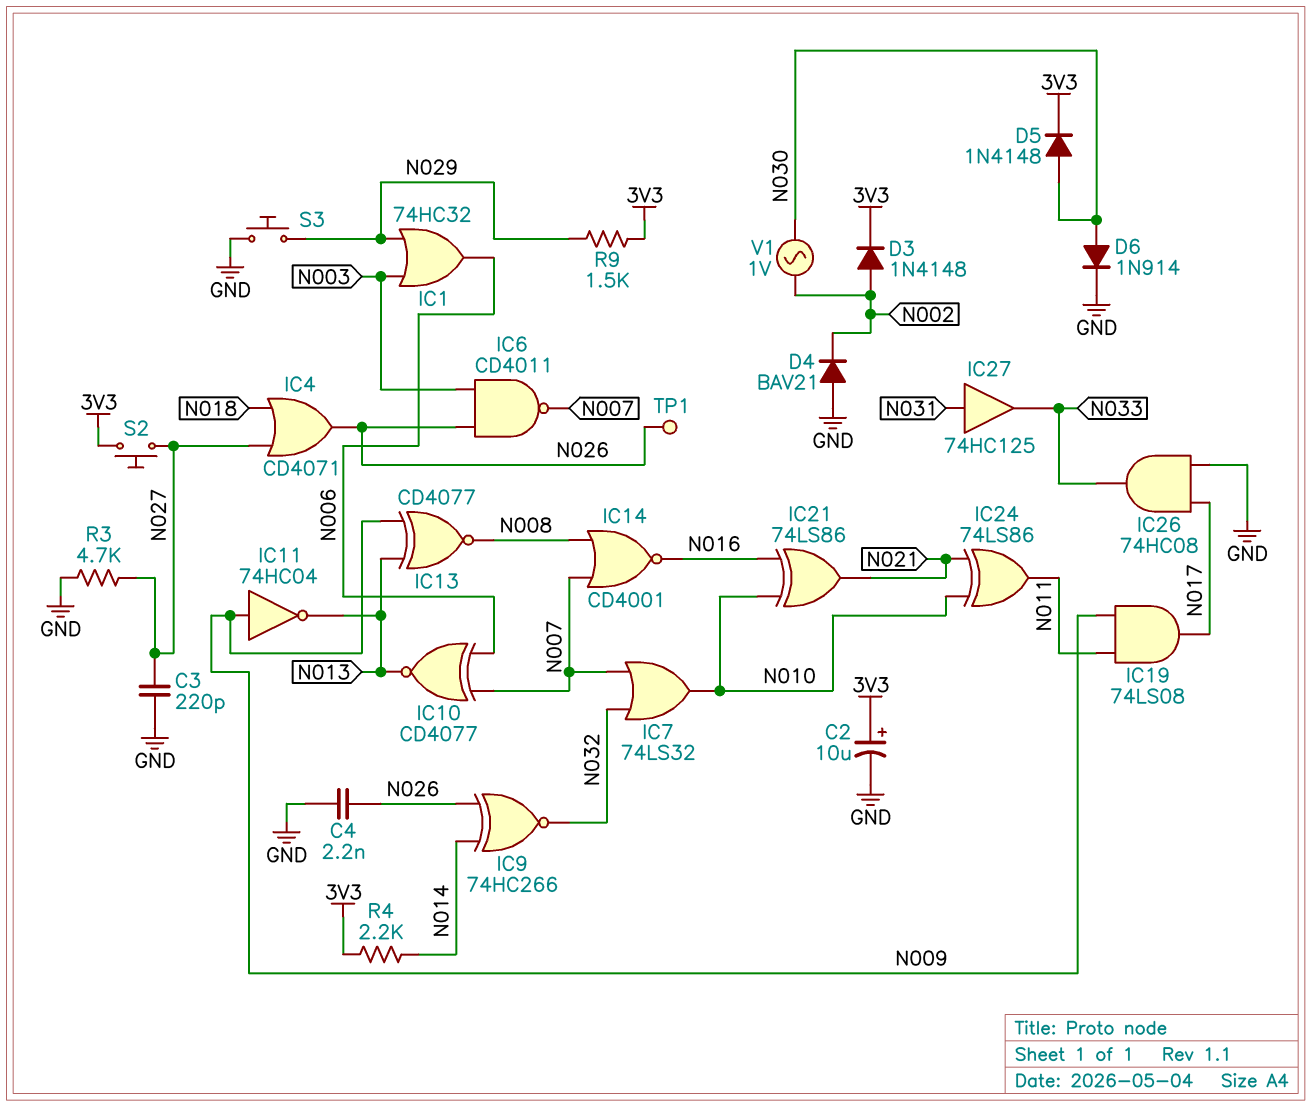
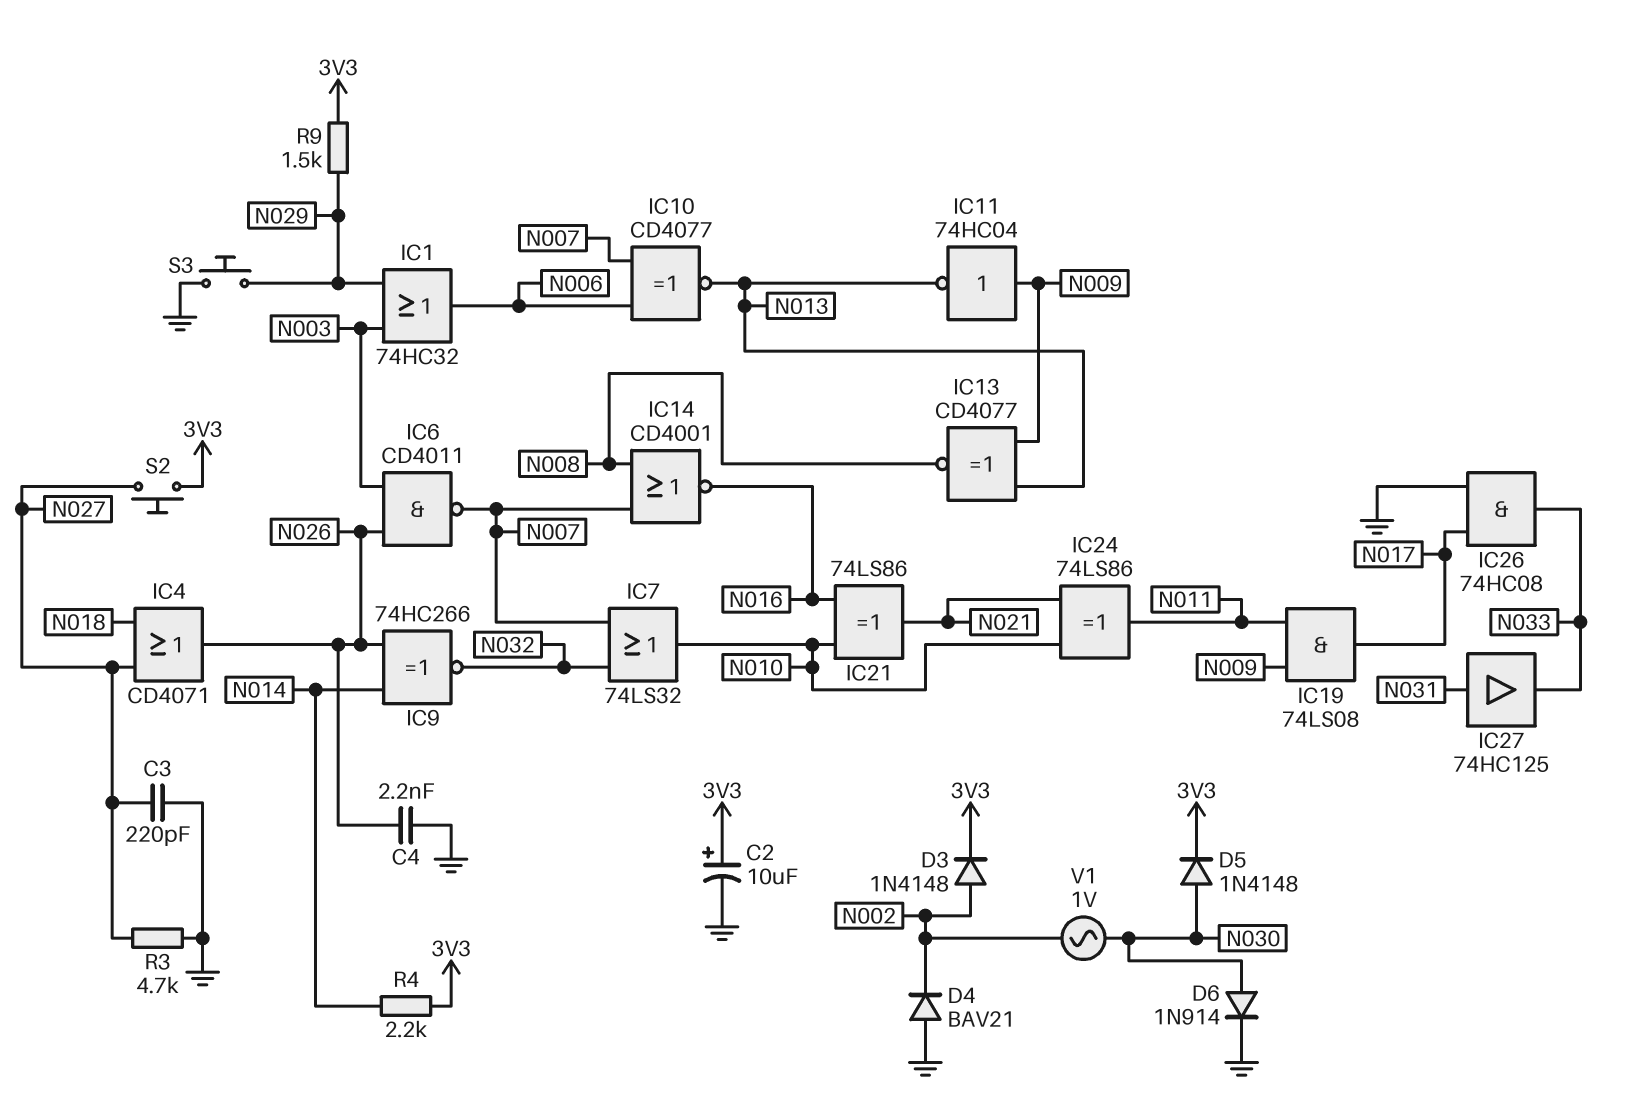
TP1: test point (N026) -> none

